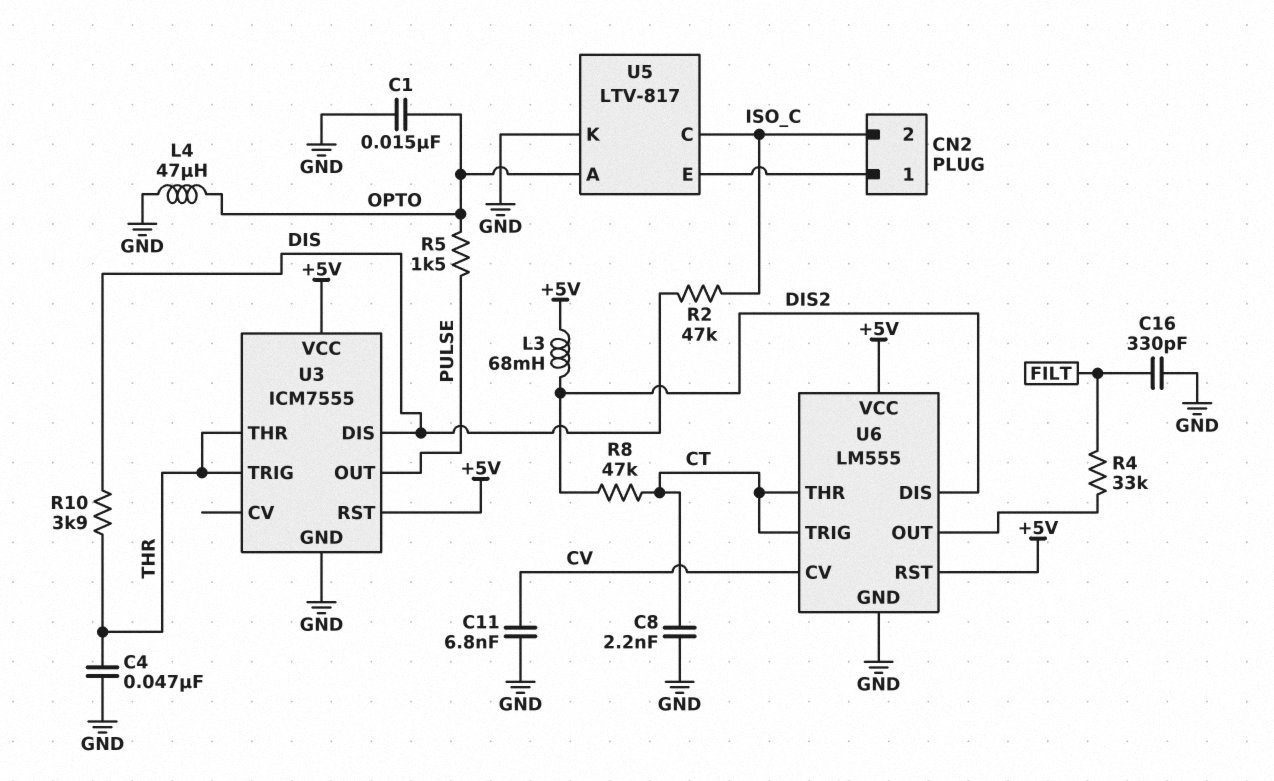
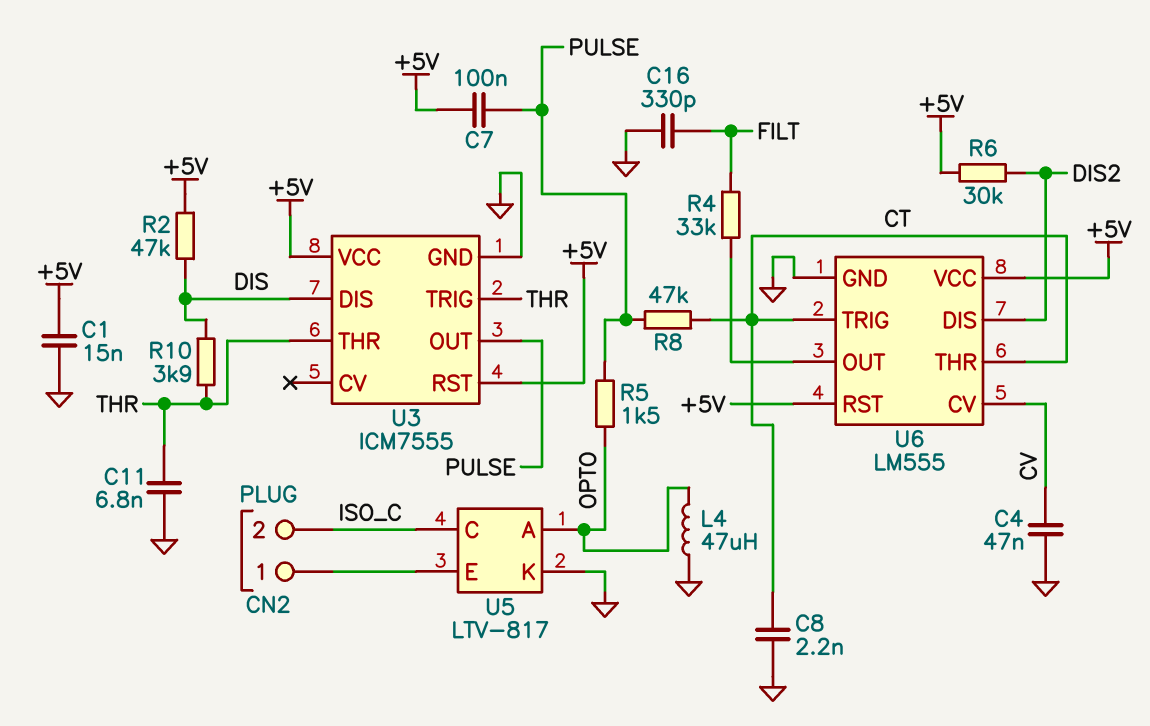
C1: 15nF (GND, OPTO) -> 15nF (+5V, GND)
C4: 47nF (GND, THR) -> 47nF (CV, GND)
C7: none -> 100nF (+5V, PULSE)
C11: 6.8nF (CV, GND) -> 6.8nF (GND, THR)
L3: 68mH (+5V, DIS2) -> none
R2: 47k (DIS, ISO_C) -> 47k (+5V, DIS)
R6: none -> 30k (+5V, DIS2)
R8: 47k (CT, DIS2) -> 47k (CT, PULSE)

